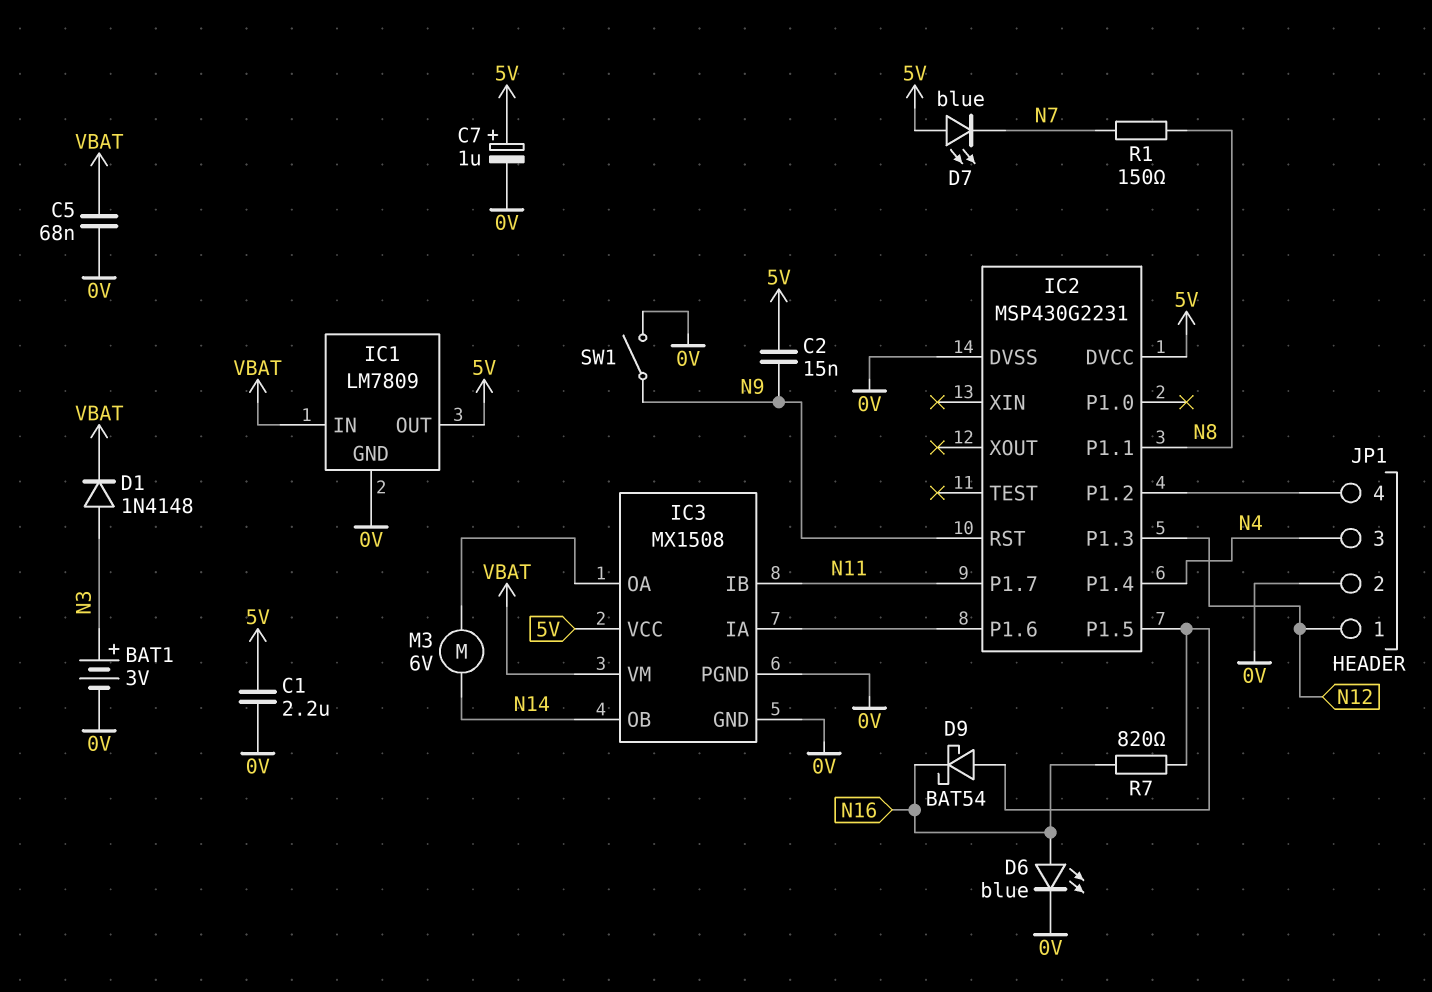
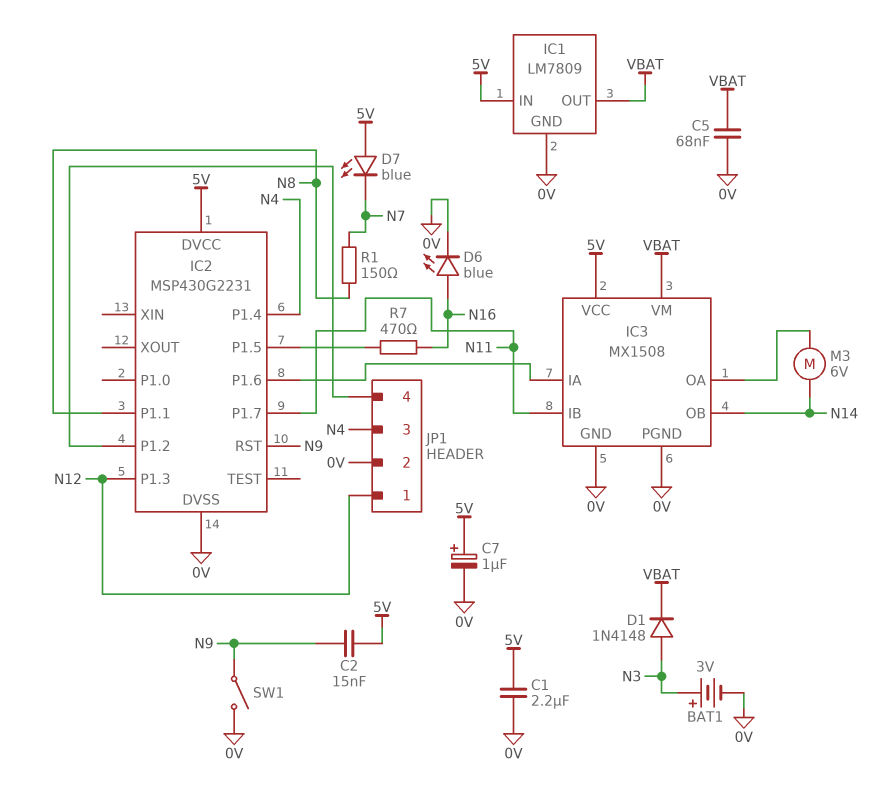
D9: schottky BAT54 (A IC2/P1.5, K N16) -> none
IC1 pin IN: VBAT -> 5V
IC1 pin OUT: 5V -> VBAT
R7: 820 (IC2/P1.5, N16) -> 470 (IC2/P1.5, N16)

